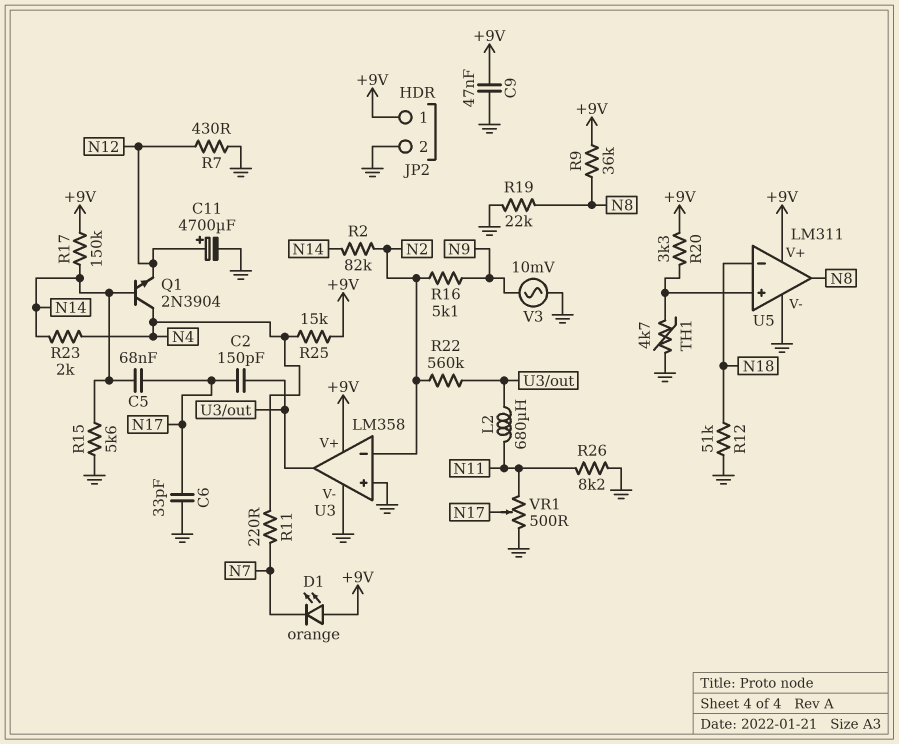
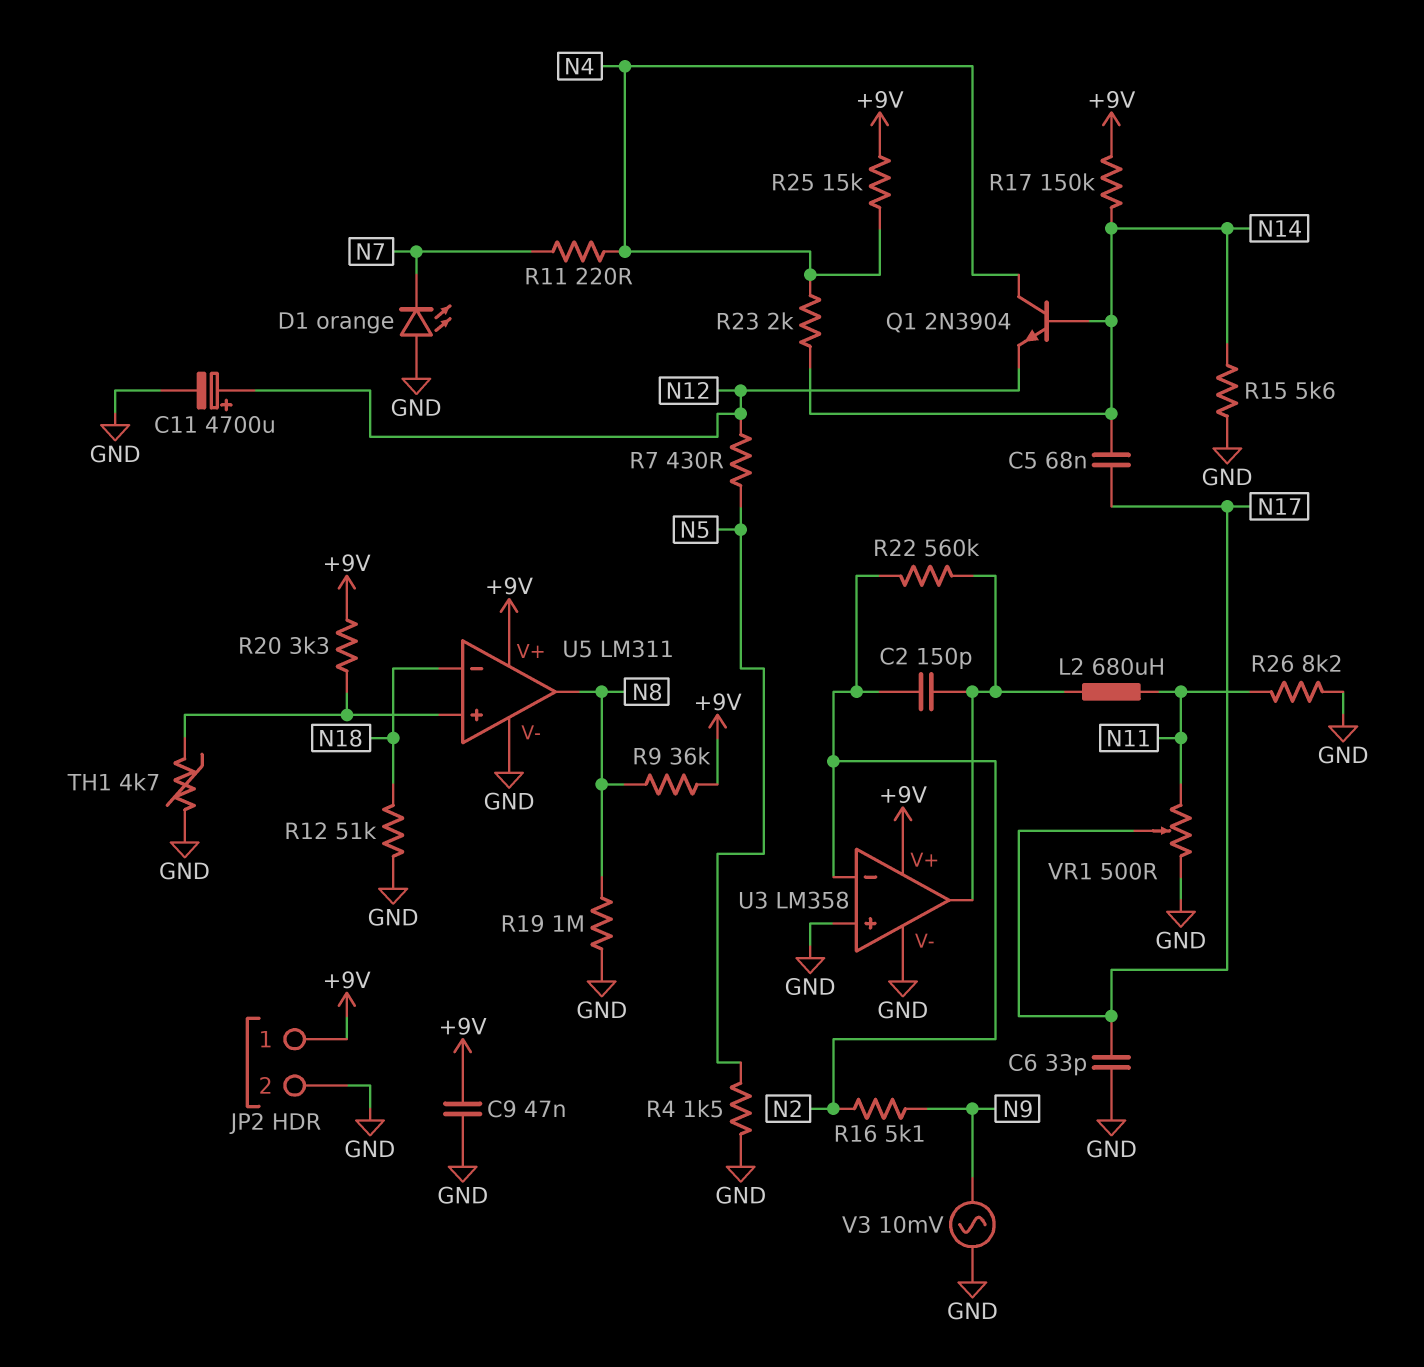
C2: 150pF (N17, U3/out) -> 150pF (N2, U3/out)
D1: LED orange (A +9V, K N7) -> LED orange (A GND, K N7)
R2: 82k (N2, N14) -> none
R4: none -> 1.5k (GND, N5)
R7: 430 (GND, N12) -> 430 (N5, N12)
R19: 22k (GND, N8) -> 1M (GND, N8)

